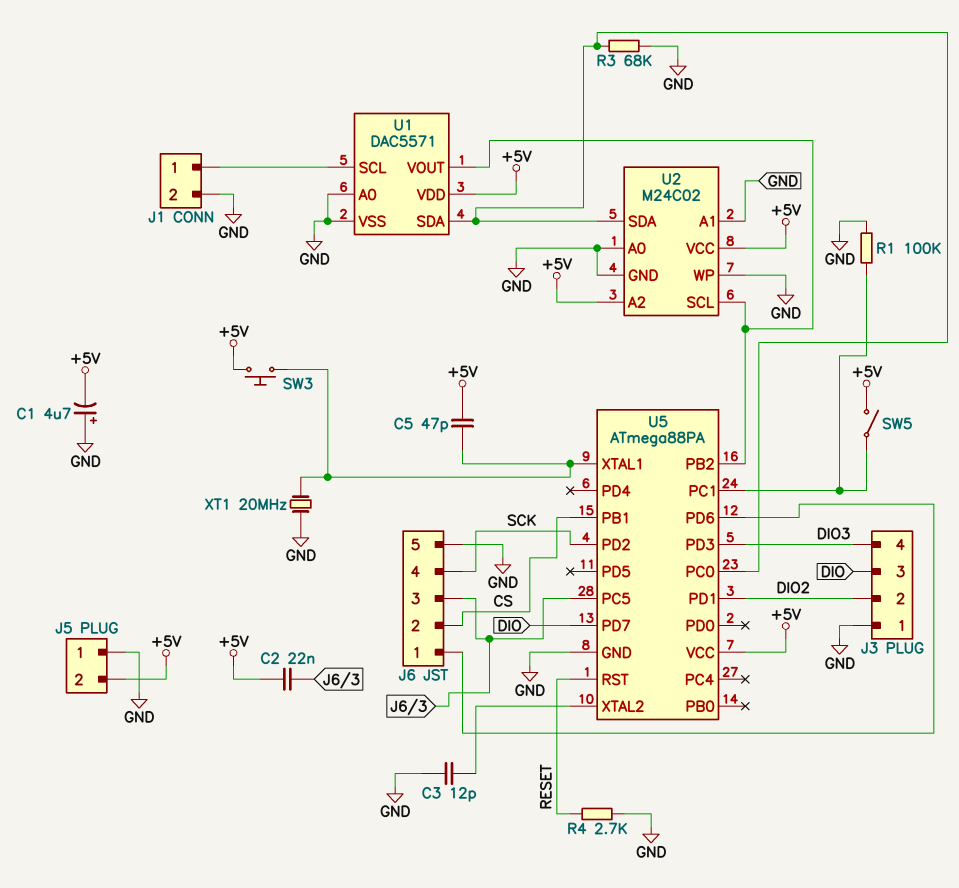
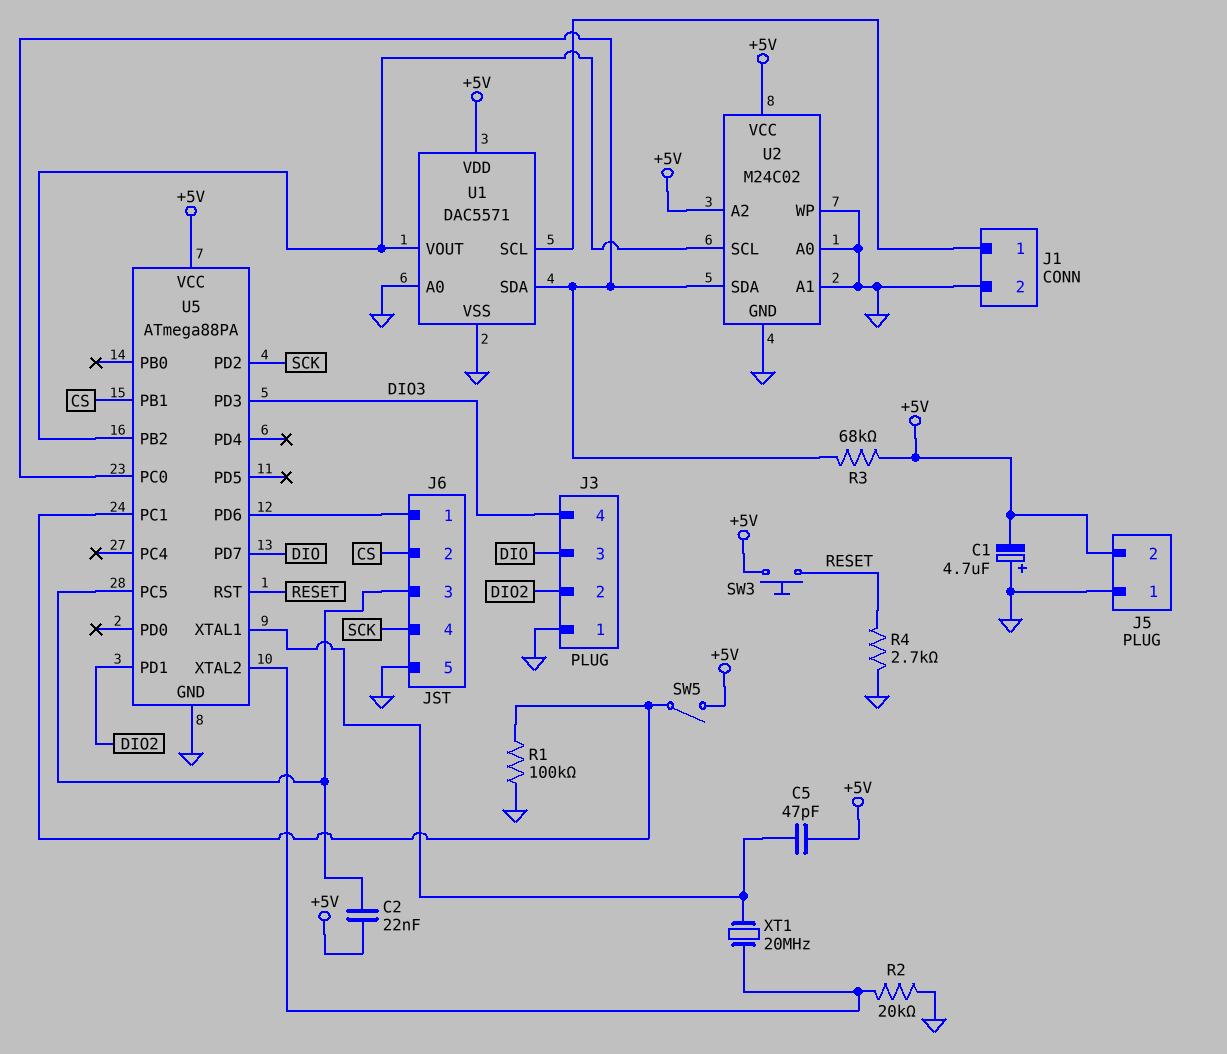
C3: 12pF (GND, U5/XTAL2) -> none
R2: none -> 20k (GND, U5/XTAL2)
R3: 68k (GND, U1/SDA) -> 68k (+5V, U1/SDA)
SW3: button (+5V, U5/XTAL1) -> button (+5V, RESET)
XT1: 20MHz (GND, U5/XTAL1) -> 20MHz (U5/XTAL1, U5/XTAL2)

